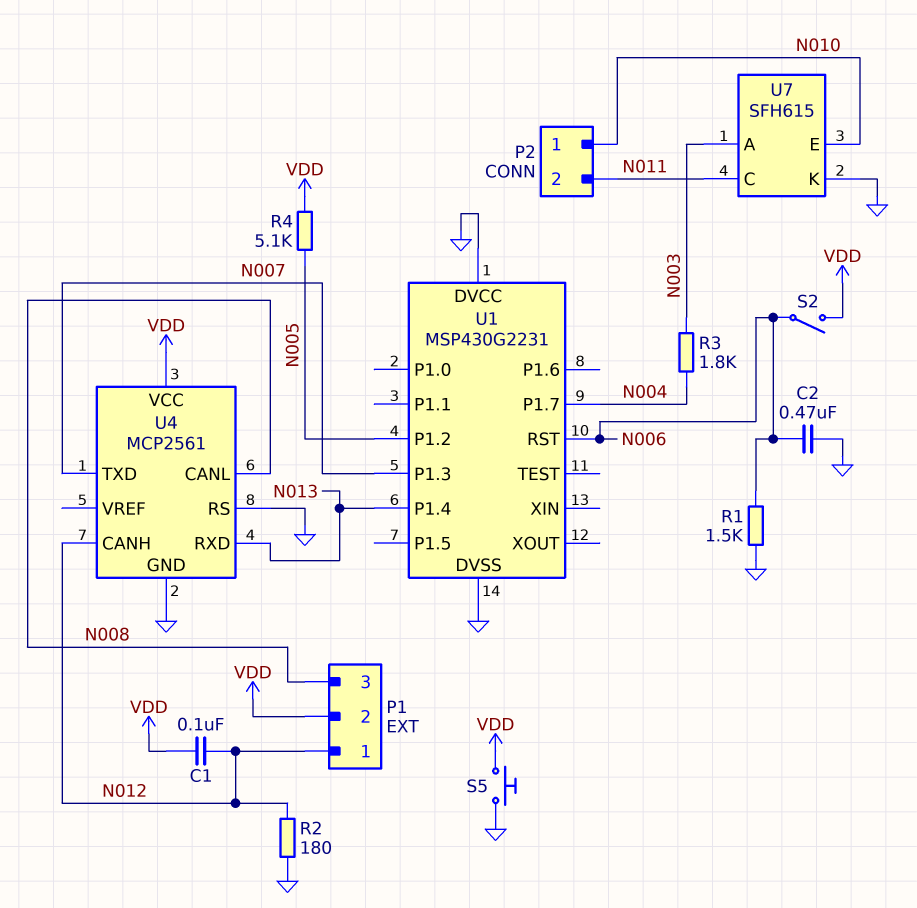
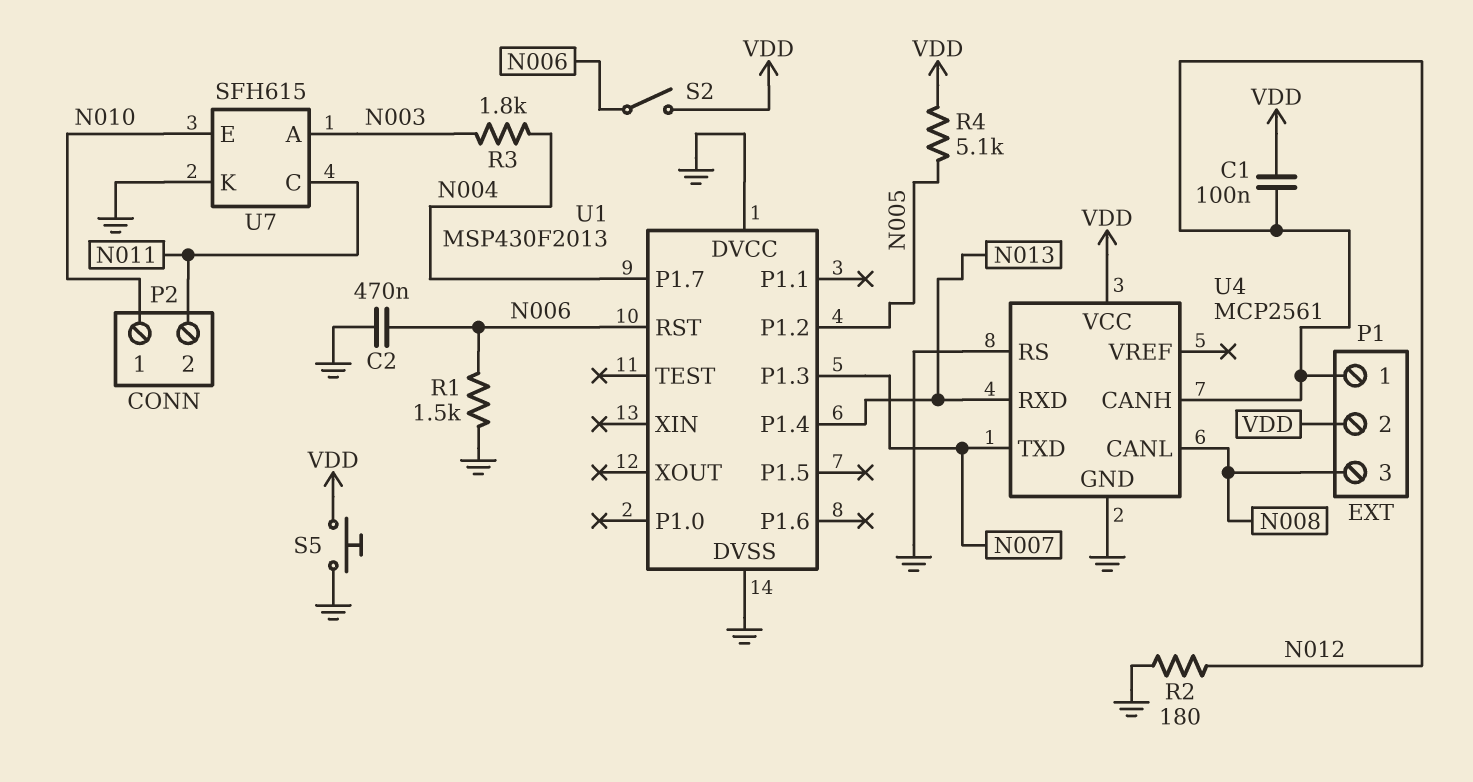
U1: MSP430G2231 -> MSP430F2013

